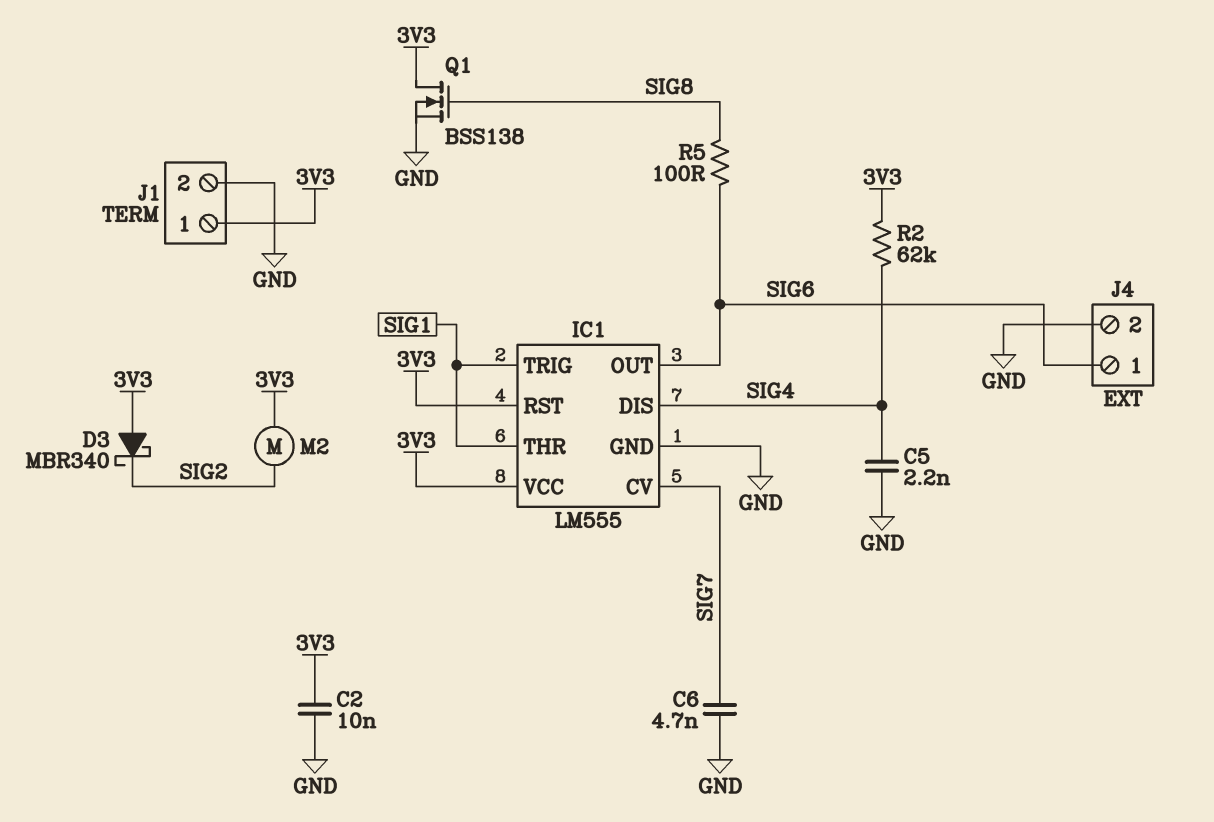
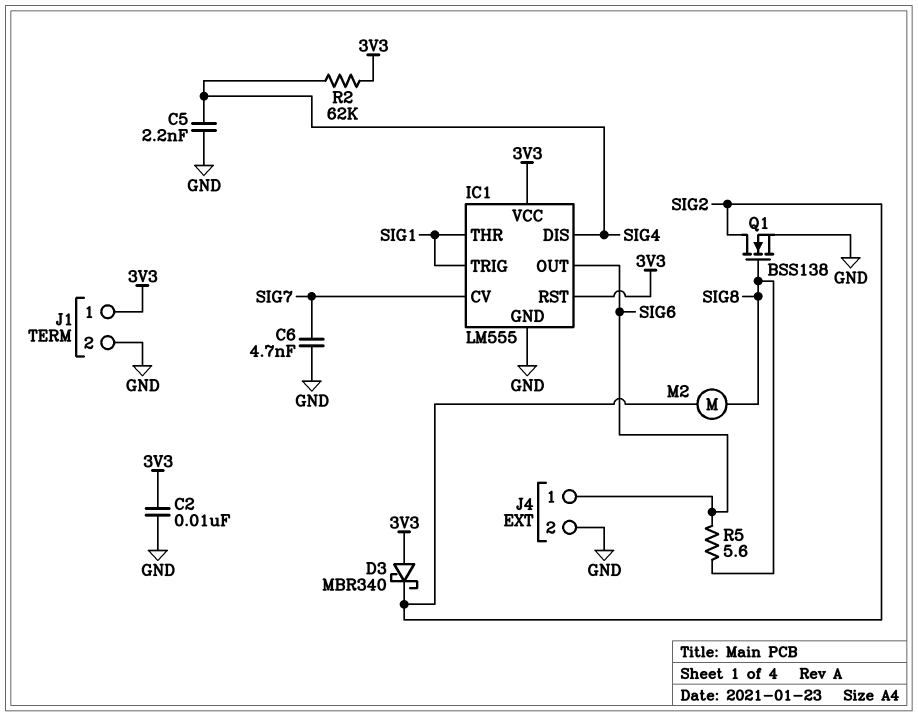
M2: motor (3V3, SIG2) -> motor (SIG2, SIG8)
Q1: NMOS BSS138 (G SIG8, D 3V3, S GND) -> NMOS BSS138 (G SIG8, D SIG2, S GND)
R5: 100 (SIG6, SIG8) -> 5.6 (SIG6, SIG8)

